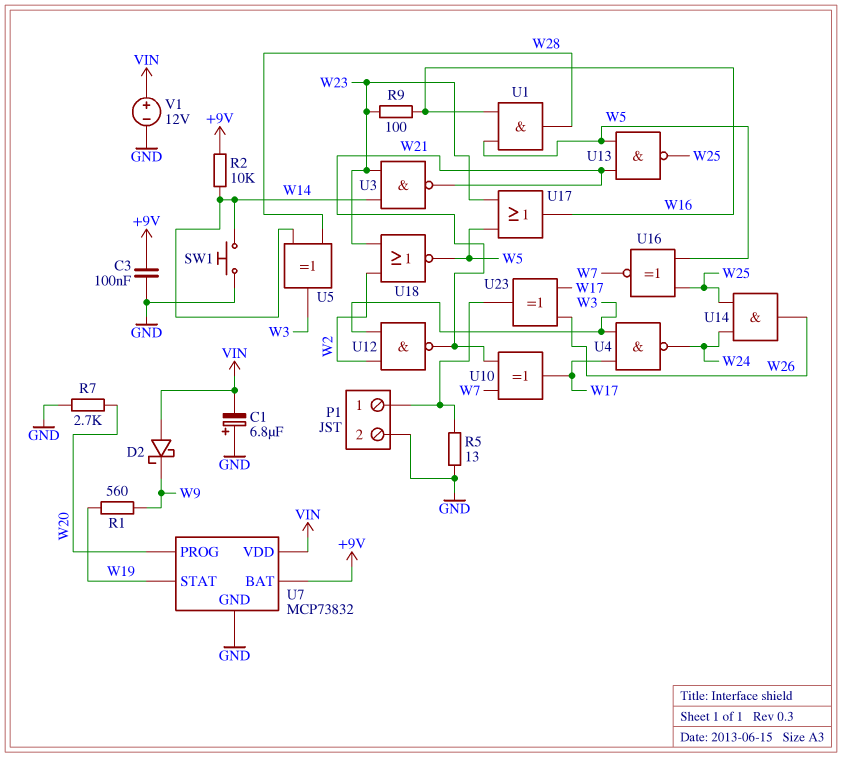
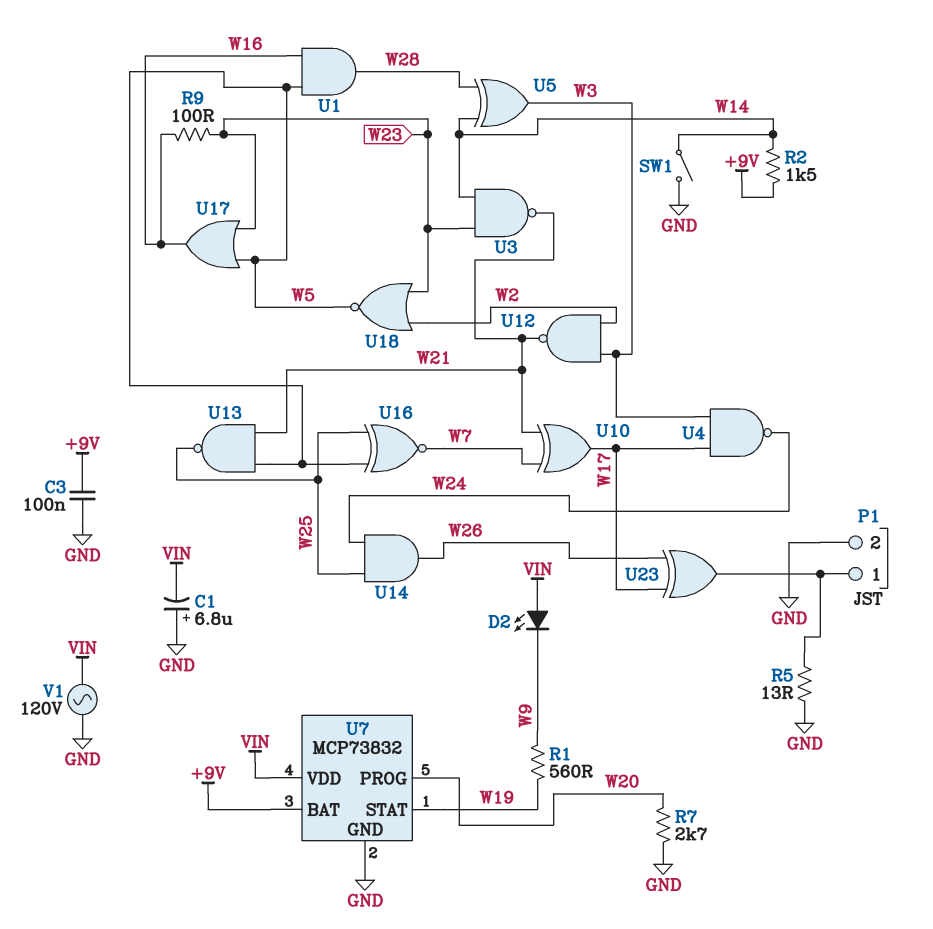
D2: schottky (A VIN, K W9) -> LED (A VIN, K W9)
R2: 10k (+9V, W14) -> 1.5k (+9V, W14)
SW1: button (GND, W14) -> switch (GND, W14)
V1: 12V (plus VIN, minus GND) -> AC 120V (GND, VIN)

